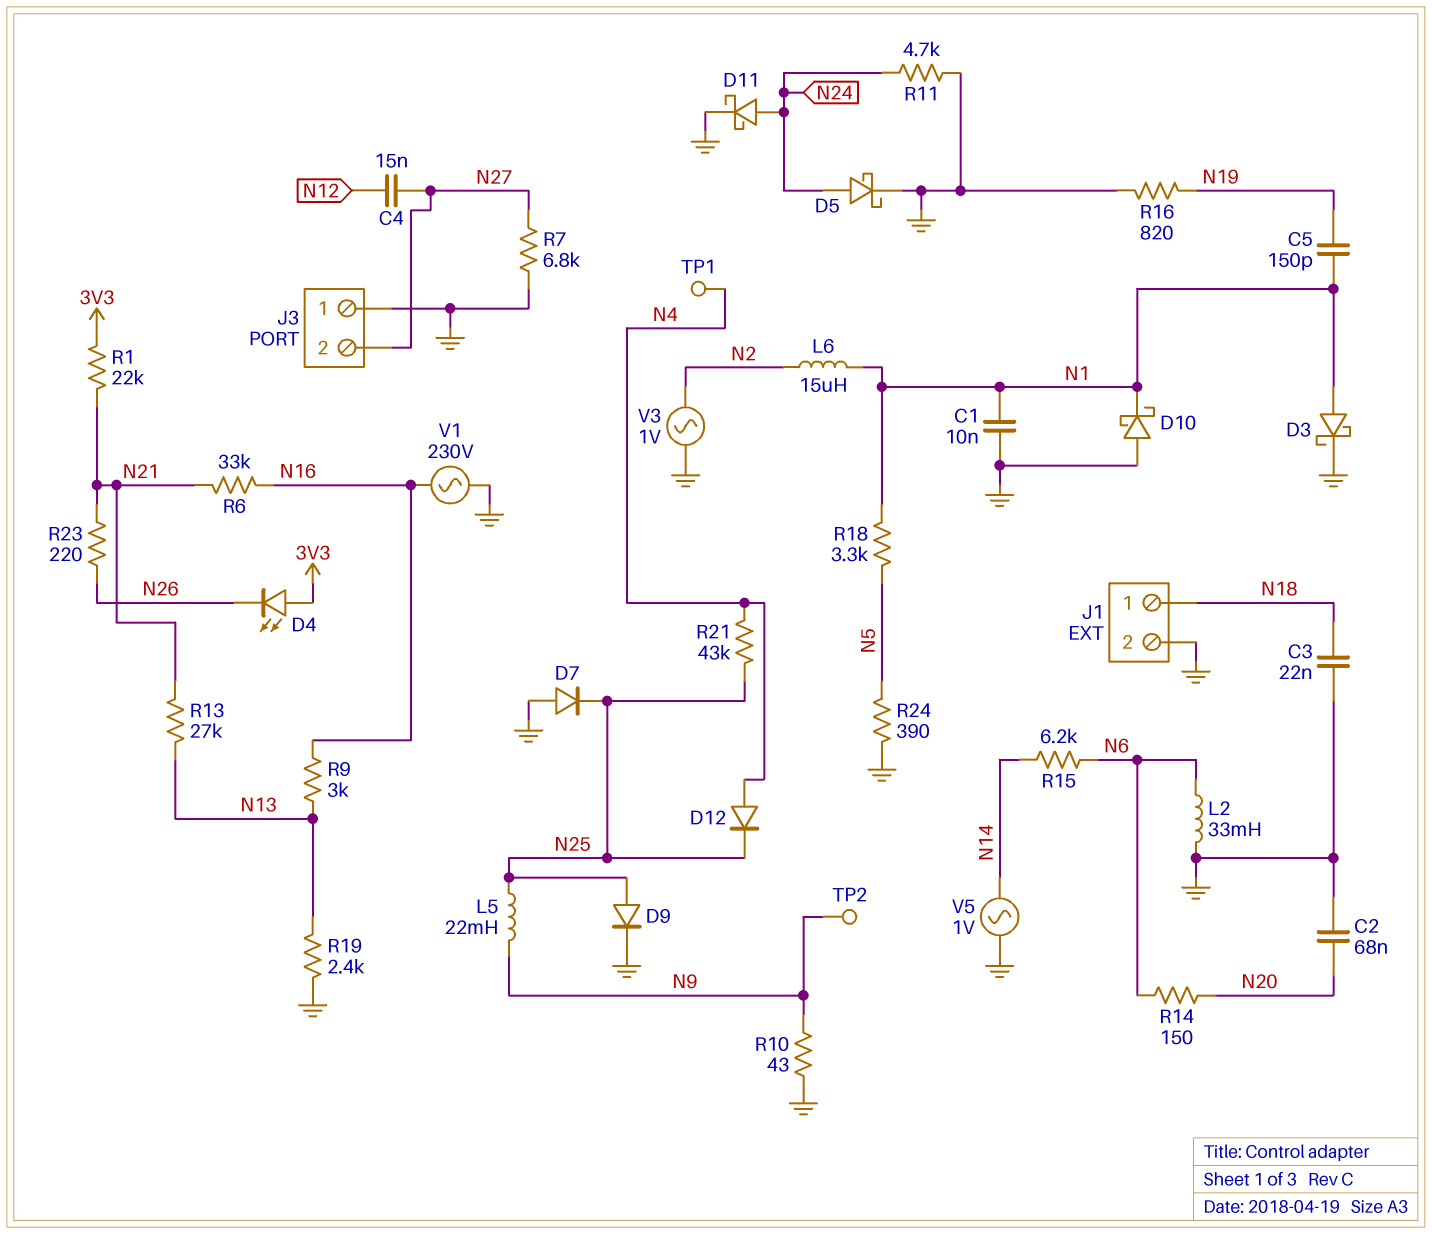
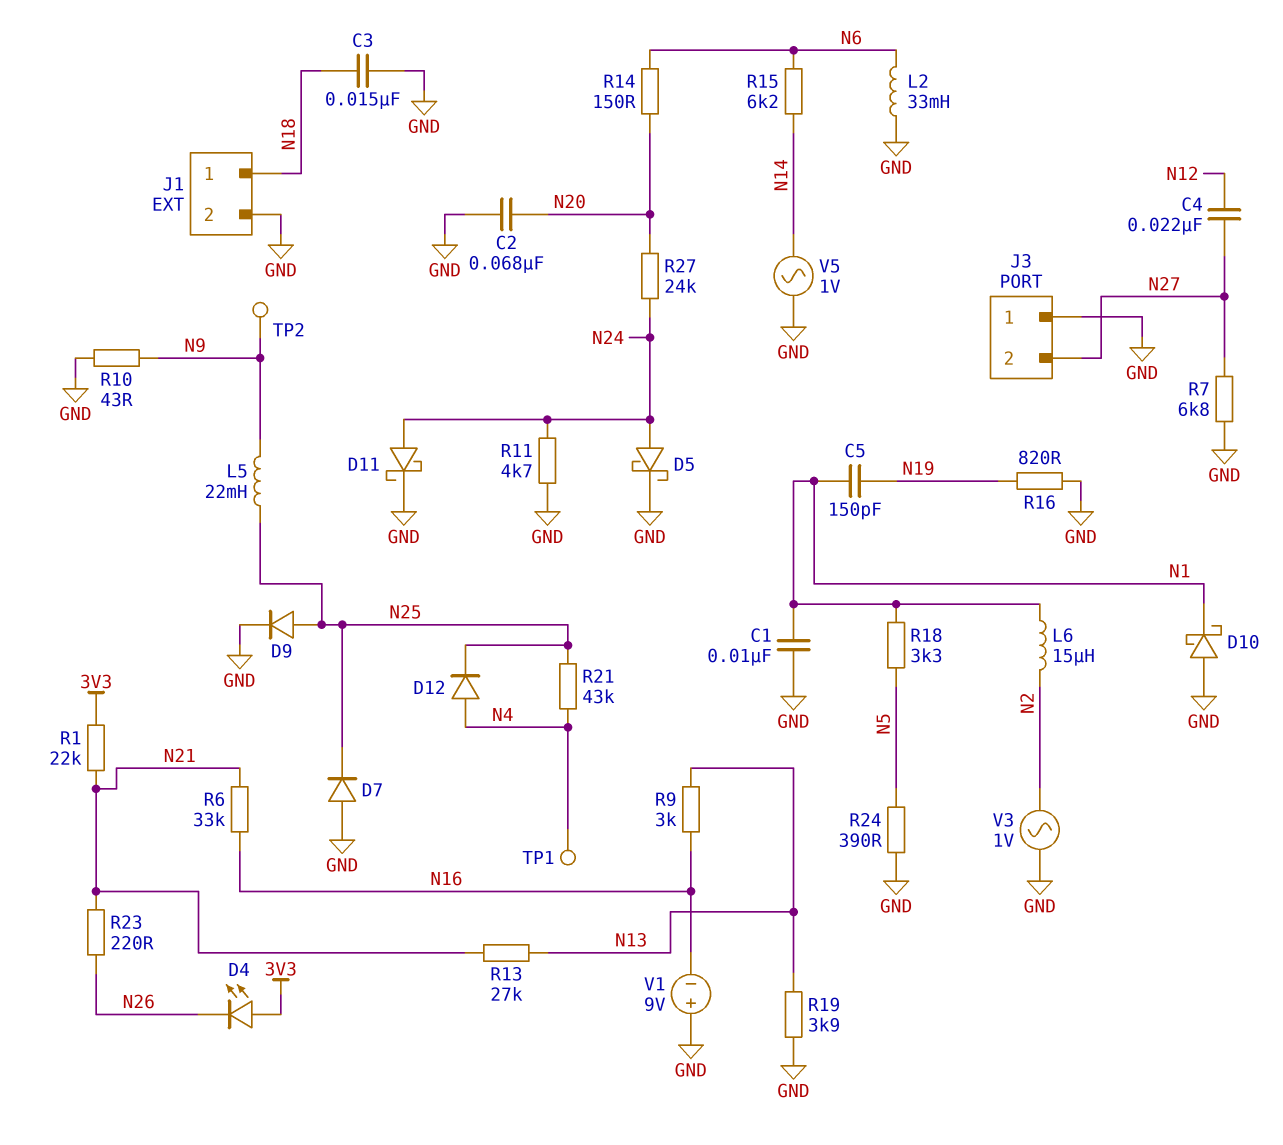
C3: 22nF (GND, N18) -> 15nF (GND, N18)
C4: 15nF (N12, N27) -> 22nF (N12, N27)
D3: schottky (A N1, K GND) -> none
R19: 2.4k (GND, N13) -> 3.9k (GND, N13)
R27: none -> 24k (N20, N24)
V1: AC 230V (GND, N16) -> 9V (plus GND, minus N16)

